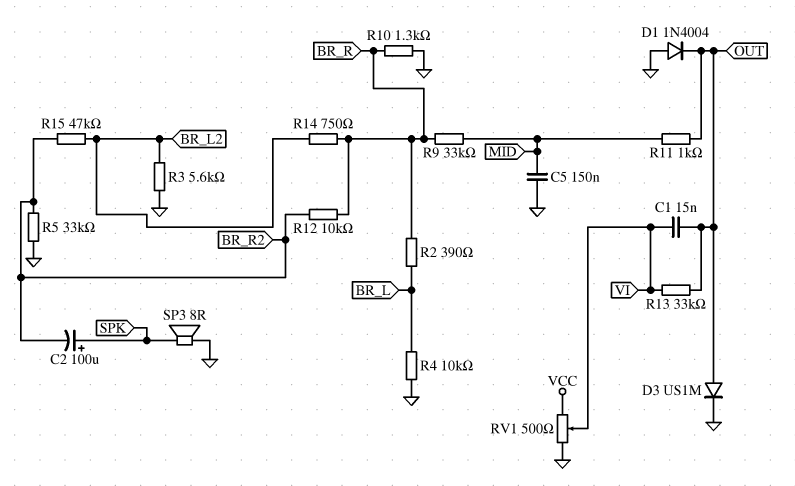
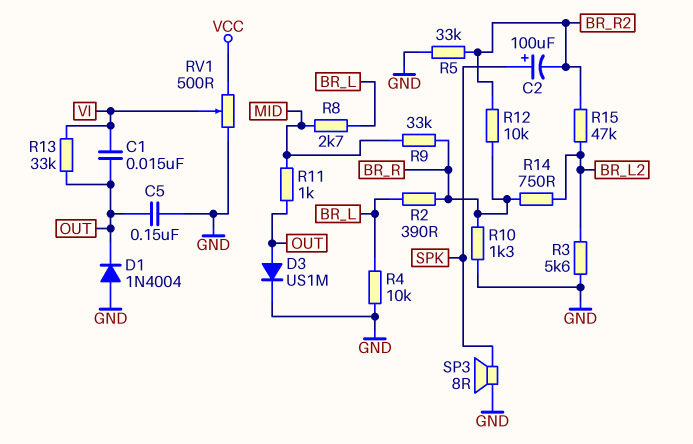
C5: 150nF (GND, MID) -> 150nF (GND, OUT)
R8: none -> 2.7k (BR_L, MID)

